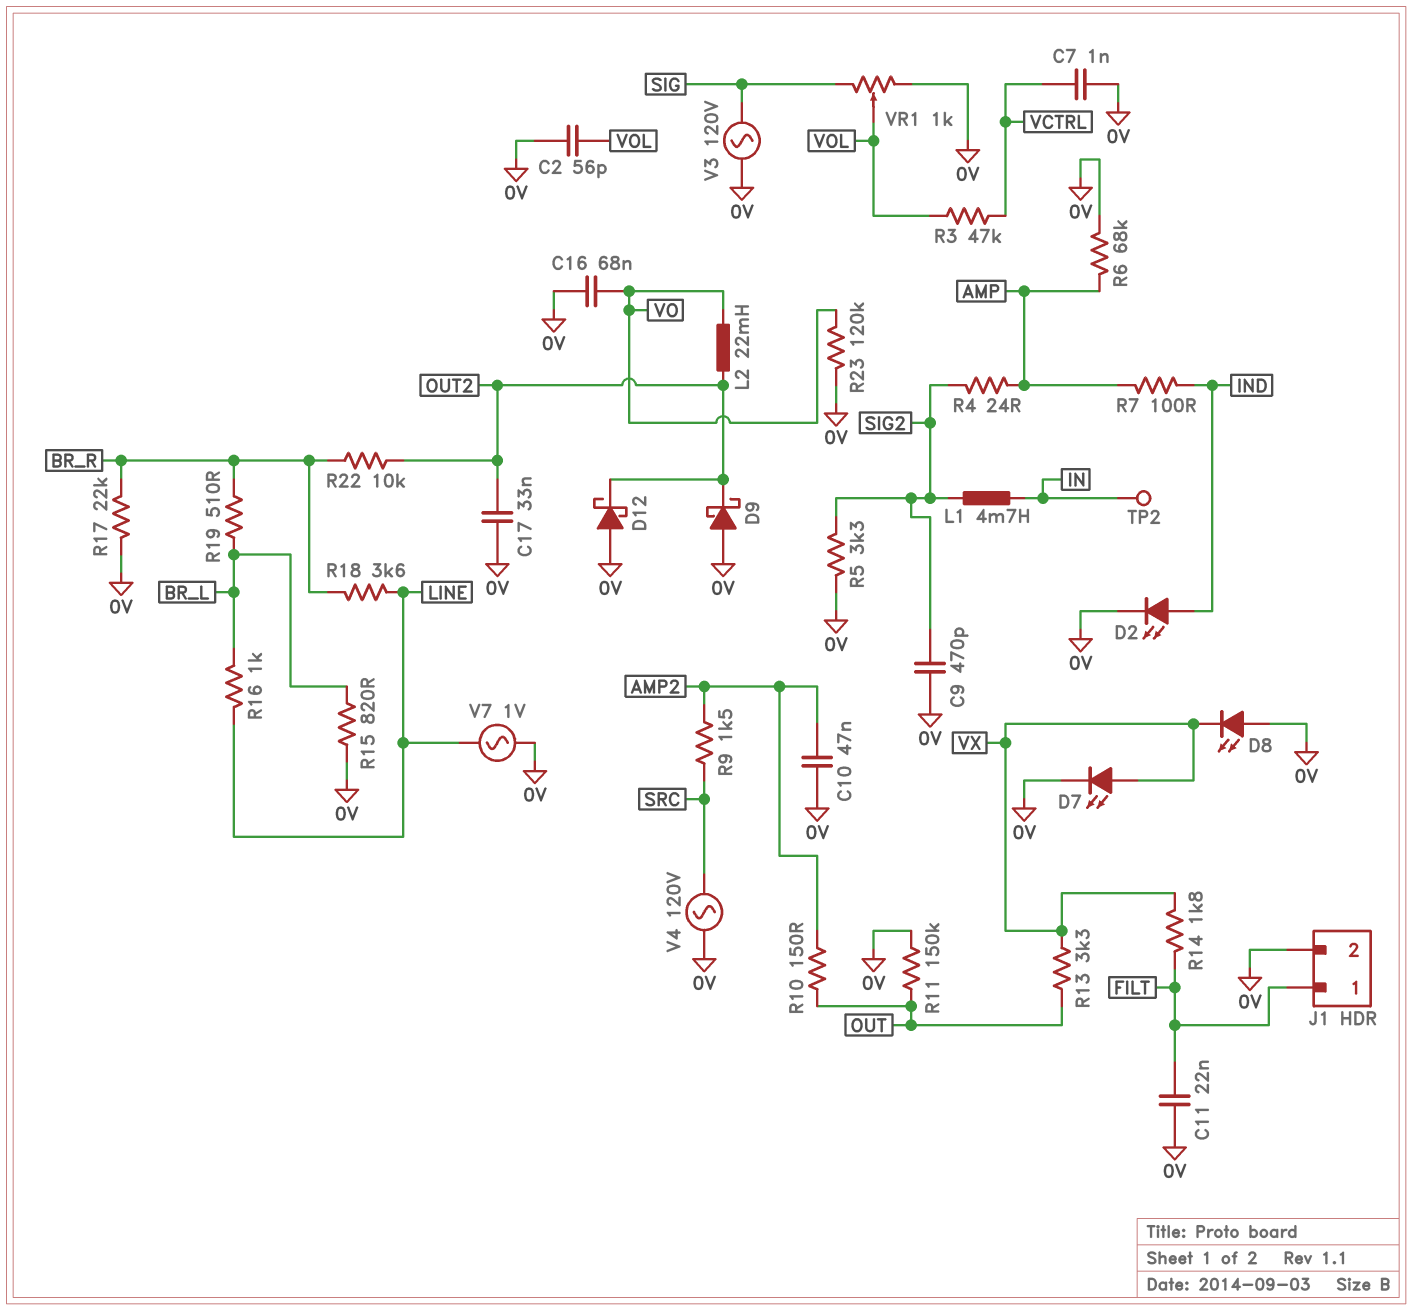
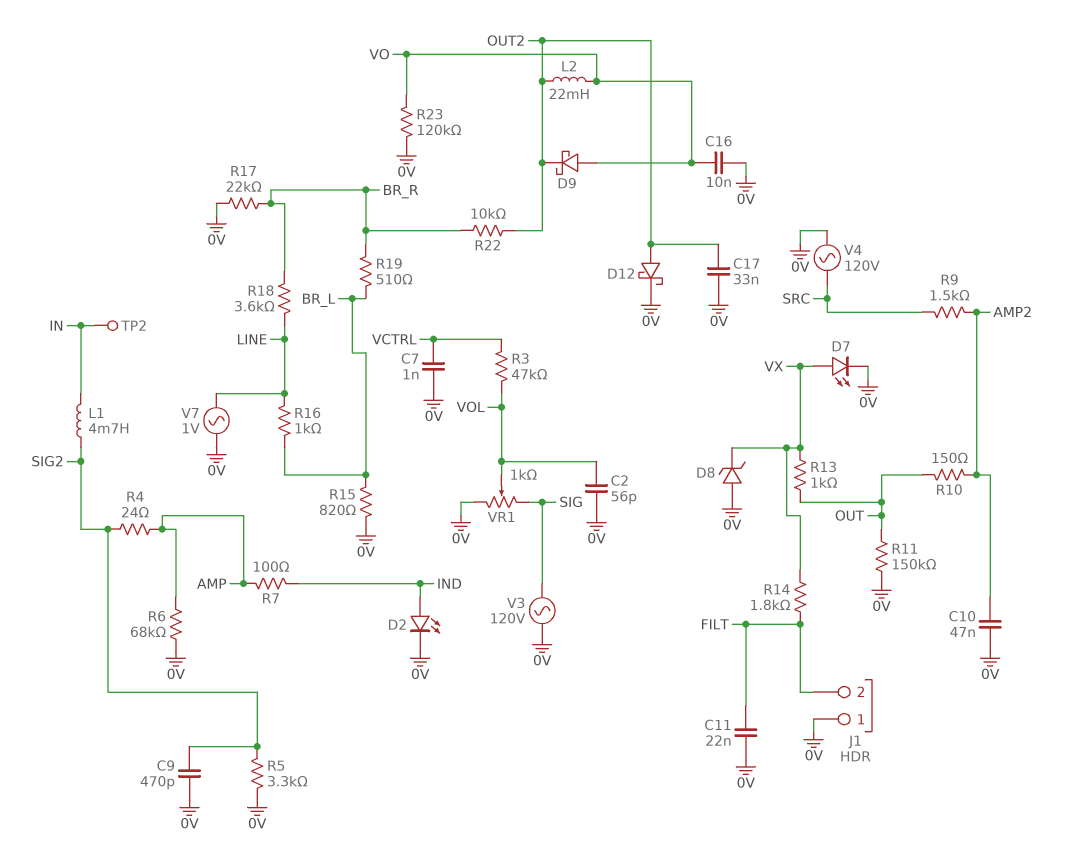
C16: 68nF (0V, VO) -> 10nF (0V, VO)
D8: LED (A 0V, K VX) -> zener (A 0V, K VX)
D9: schottky (A 0V, K OUT2) -> schottky (A VO, K OUT2)
D12: schottky (A 0V, K OUT2) -> schottky (A OUT2, K 0V)
J1 pin 1: FILT -> 0V
J1 pin 2: 0V -> FILT
R13: 3.3k (OUT, VX) -> 1k (OUT, VX)

